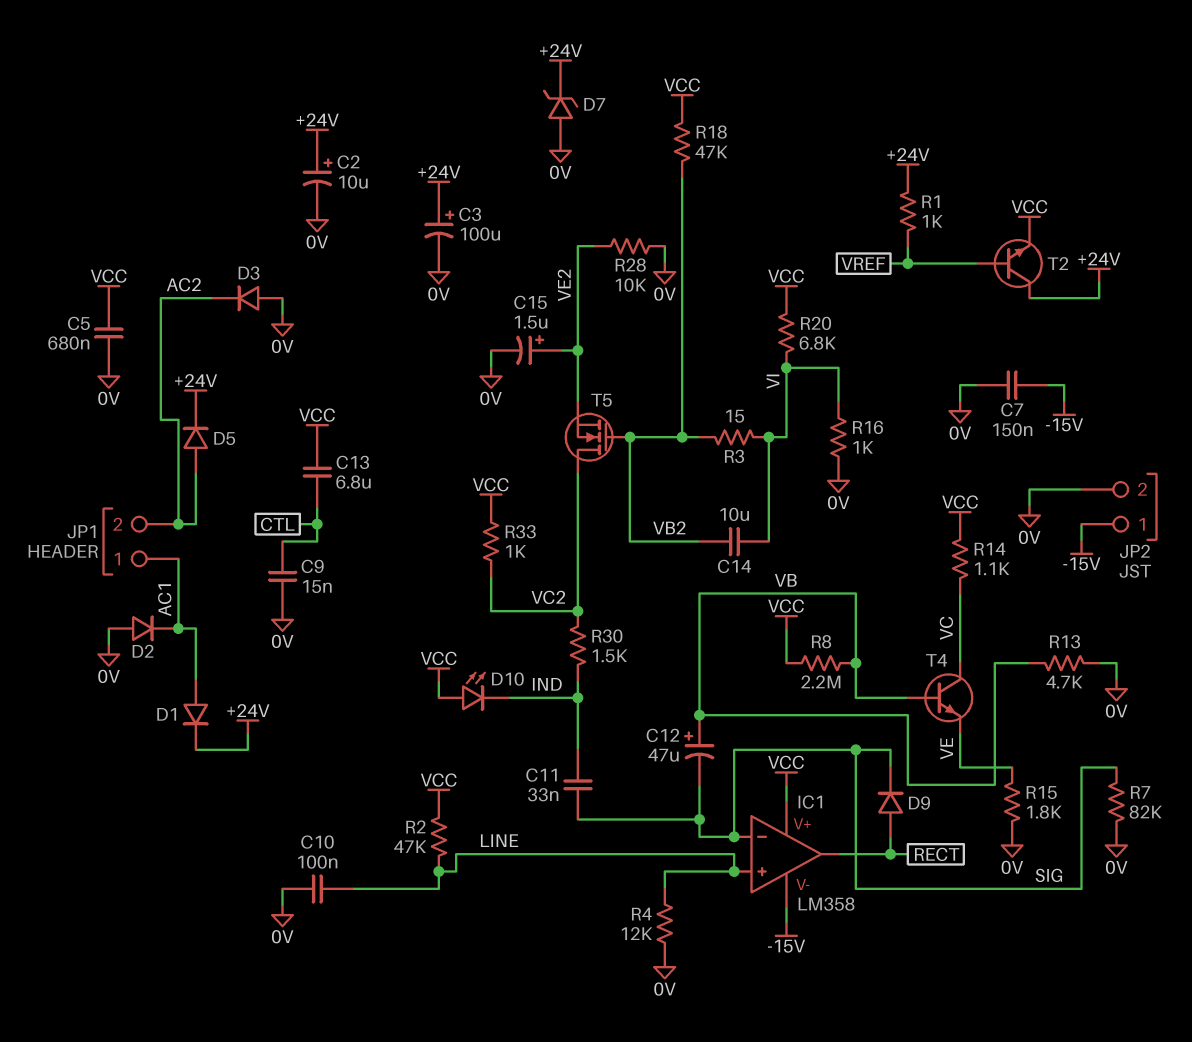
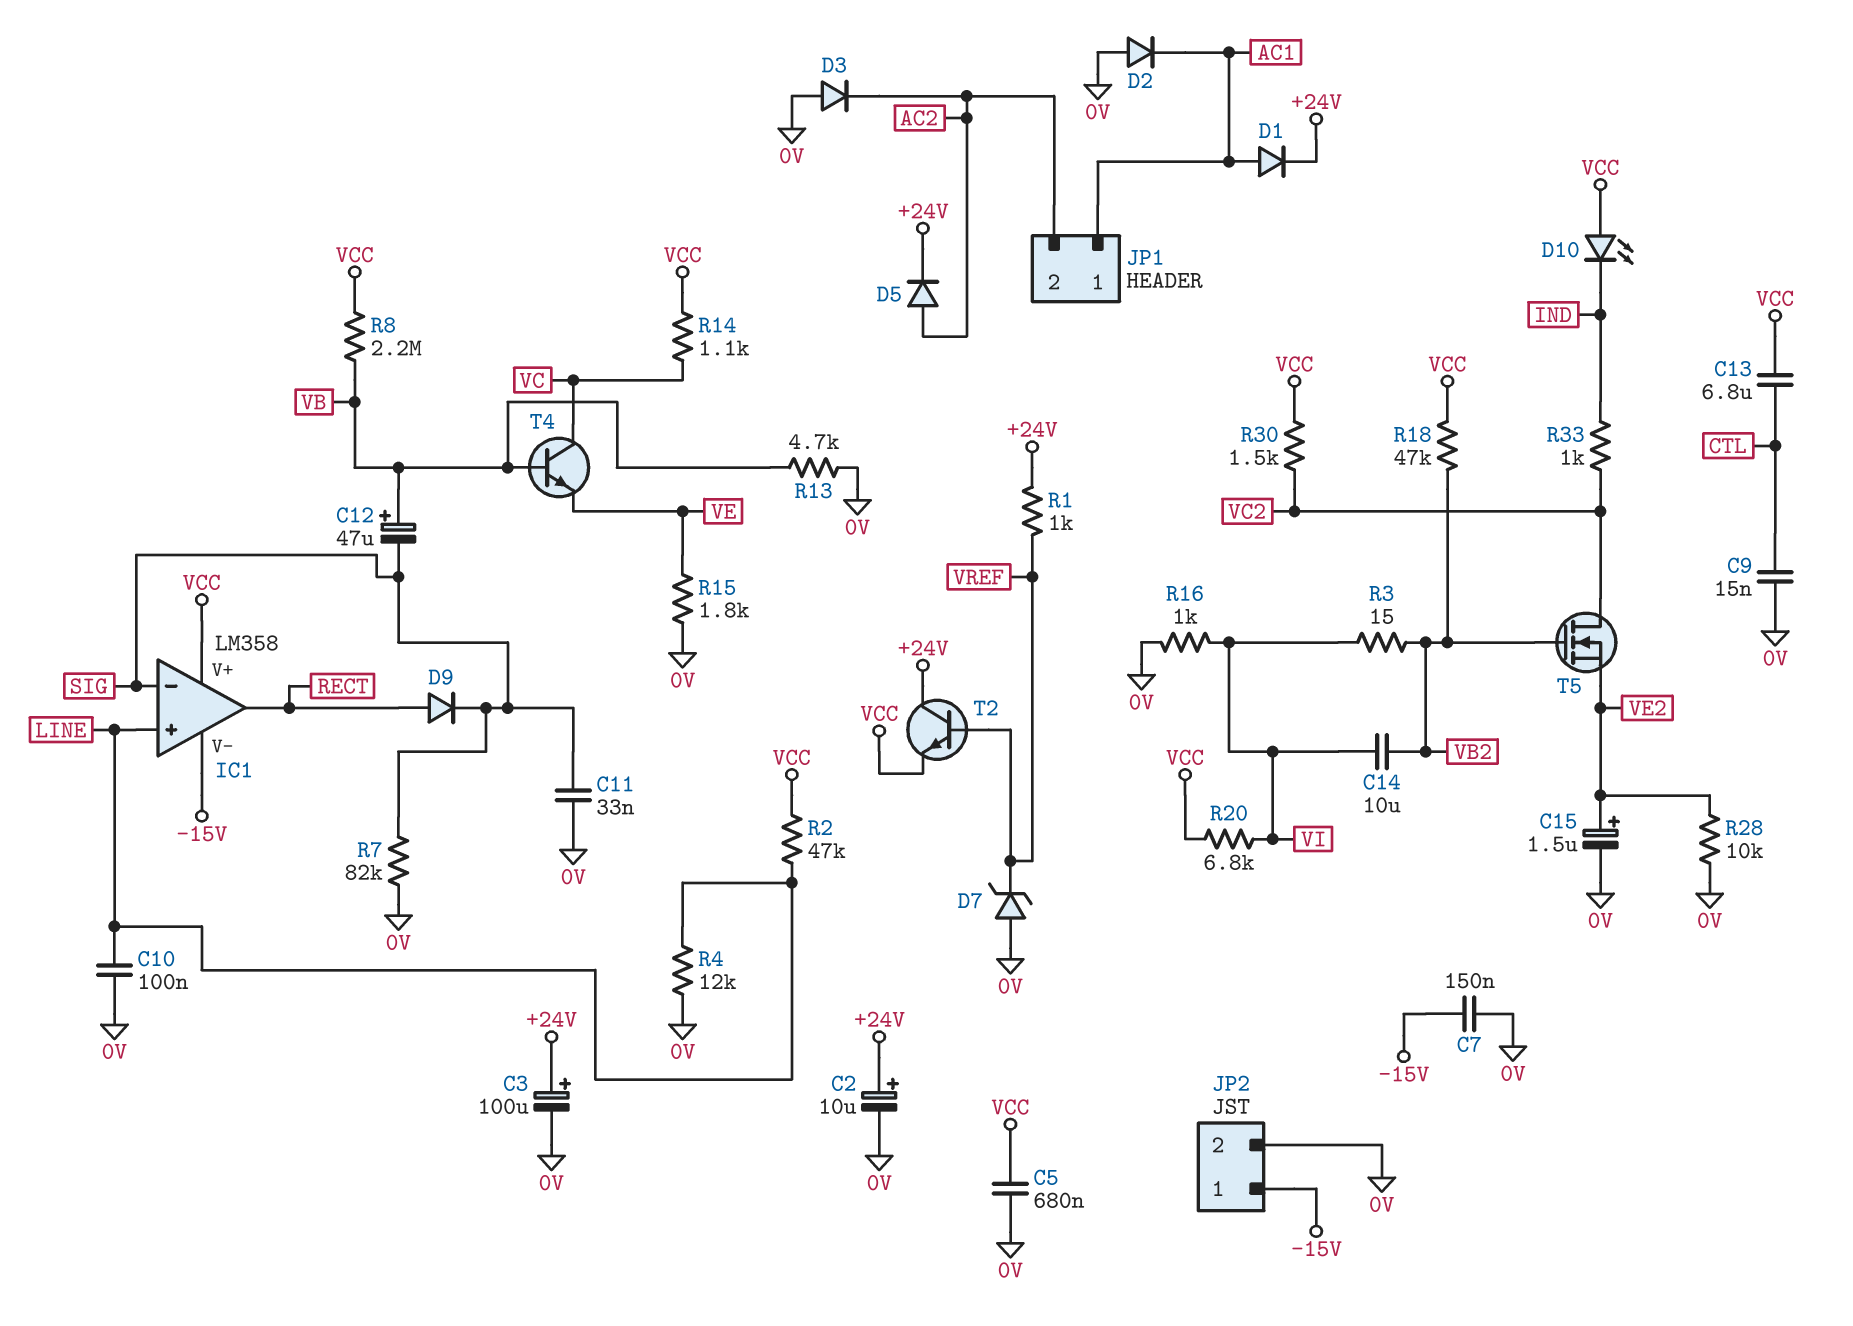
C11: 33nF (IND, SIG) -> 33nF (0V, SIG)
D7: zener (A 0V, K +24V) -> zener (A 0V, K VREF)
R30: 1.5k (IND, VC2) -> 1.5k (VC2, VCC)
R33: 1k (VC2, VCC) -> 1k (IND, VC2)

